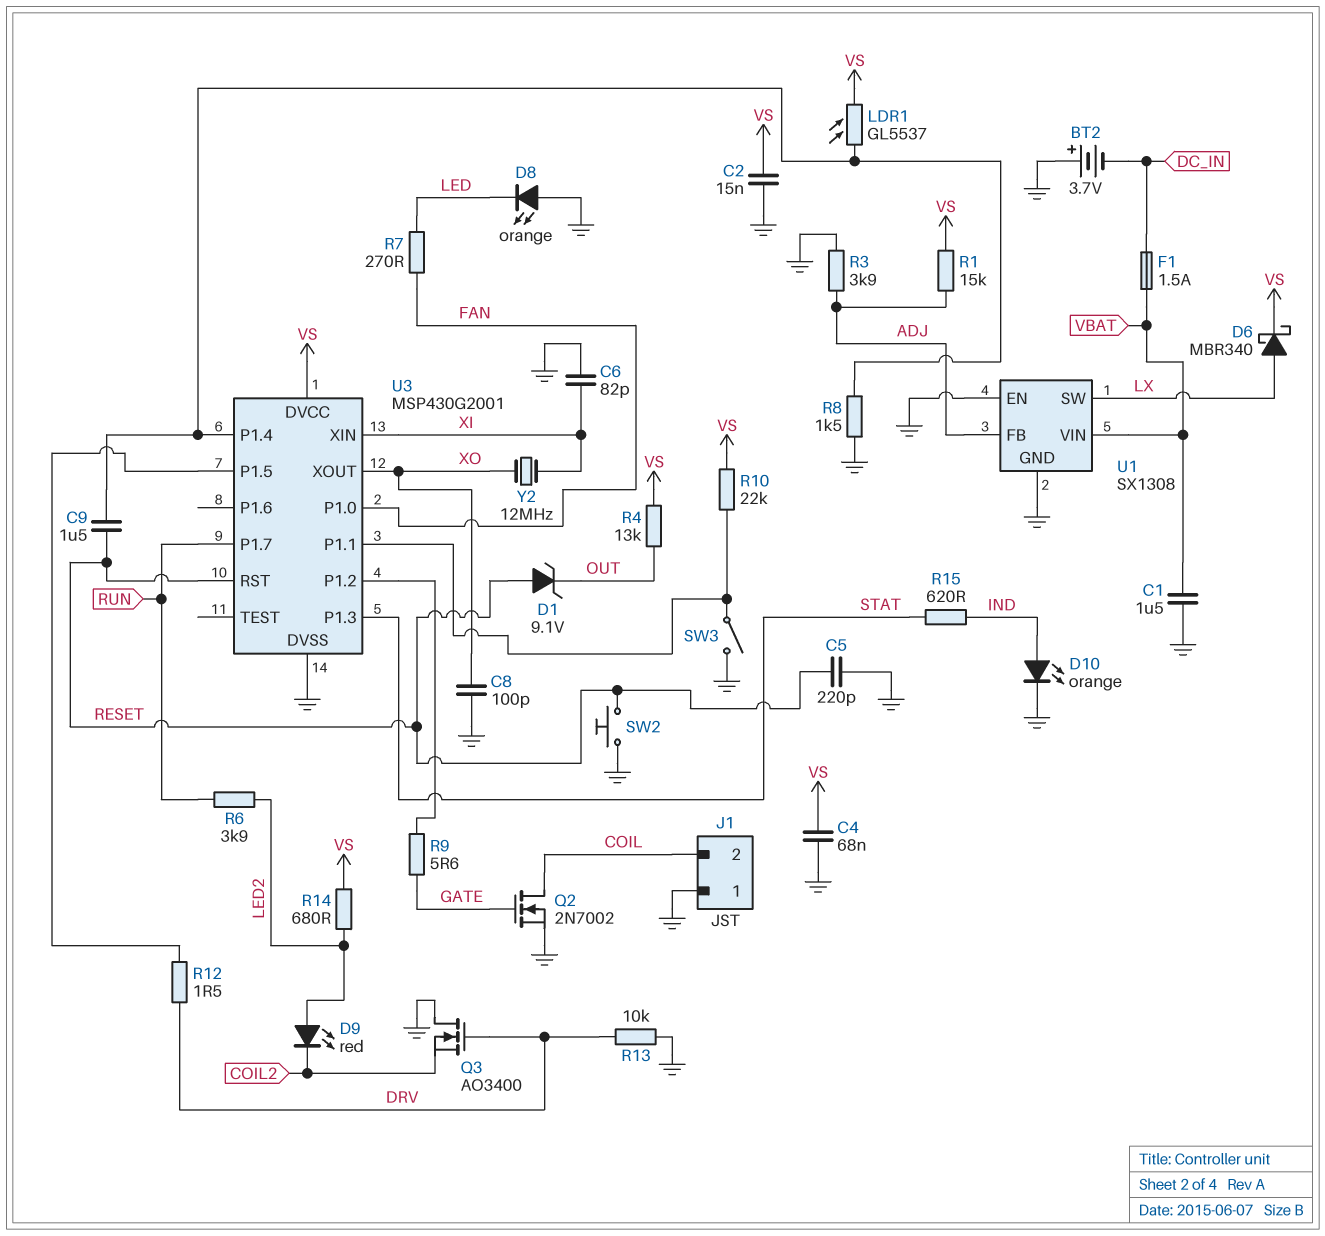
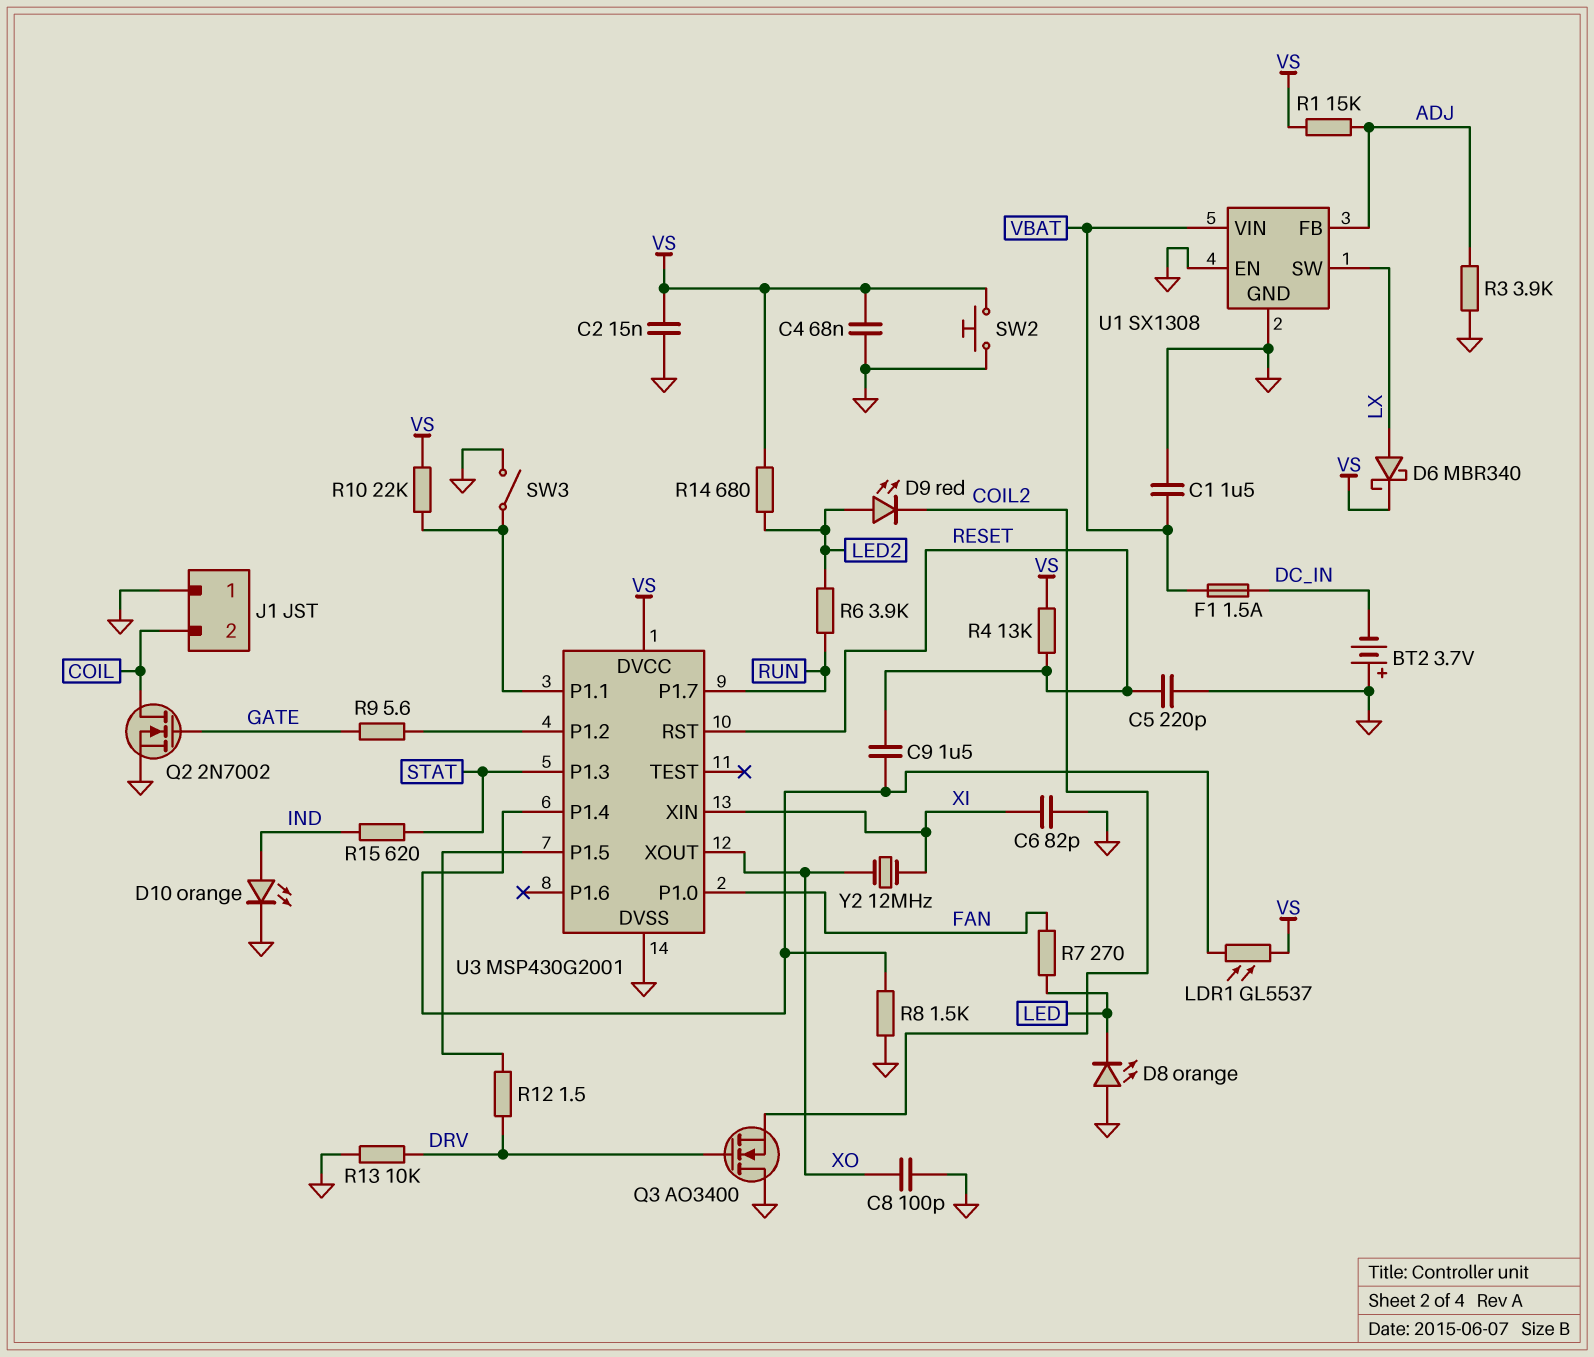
D1: zener 9.1V (A RESET, K OUT) -> none
R4: 13k (OUT, VS) -> 13k (RESET, VS)
SW2: button (GND, RESET) -> button (GND, VS)

